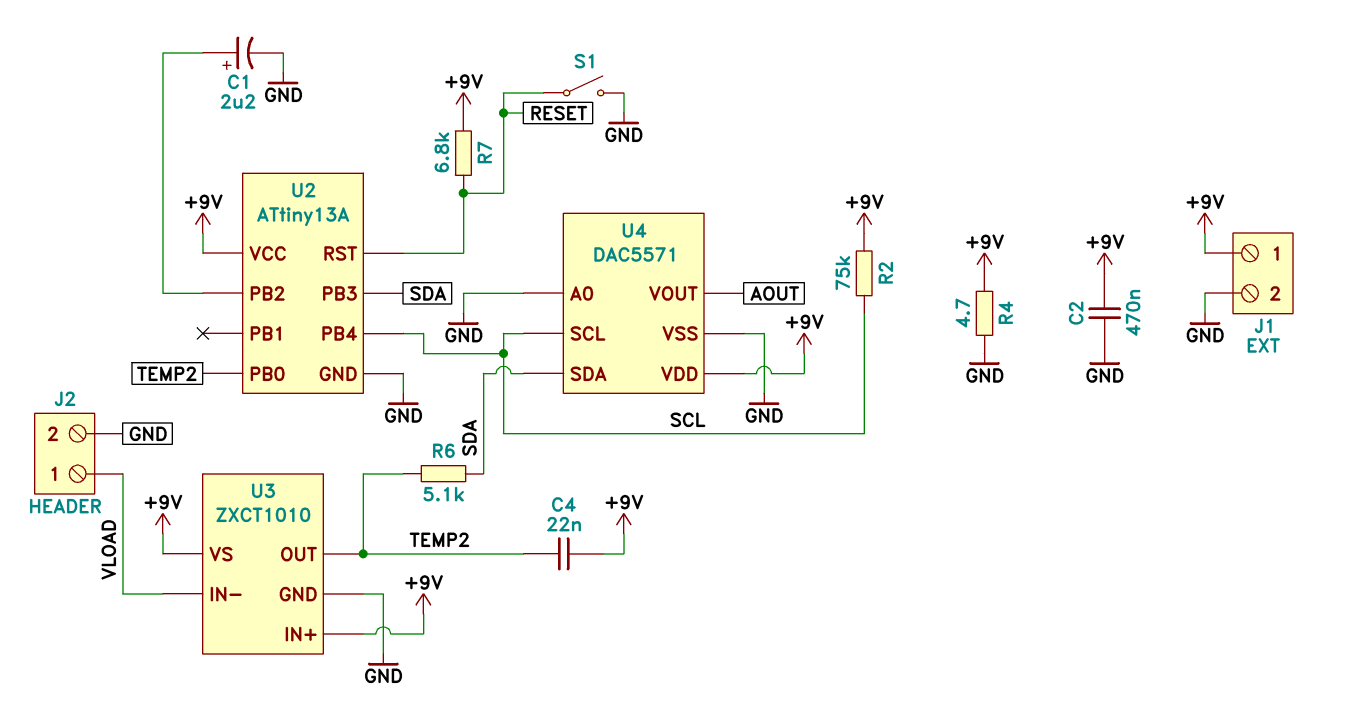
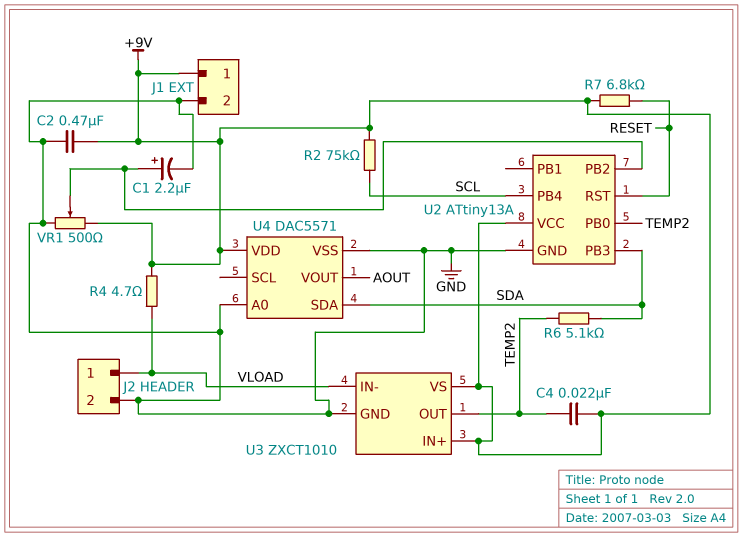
R4: 4.7 (+9V, GND) -> 4.7 (+9V, VLOAD)
S1: switch (GND, RESET) -> none
U4 pin SCL: SCL -> none
VR1: none -> 500 (+9V, GND, wiper U2/PB2)

